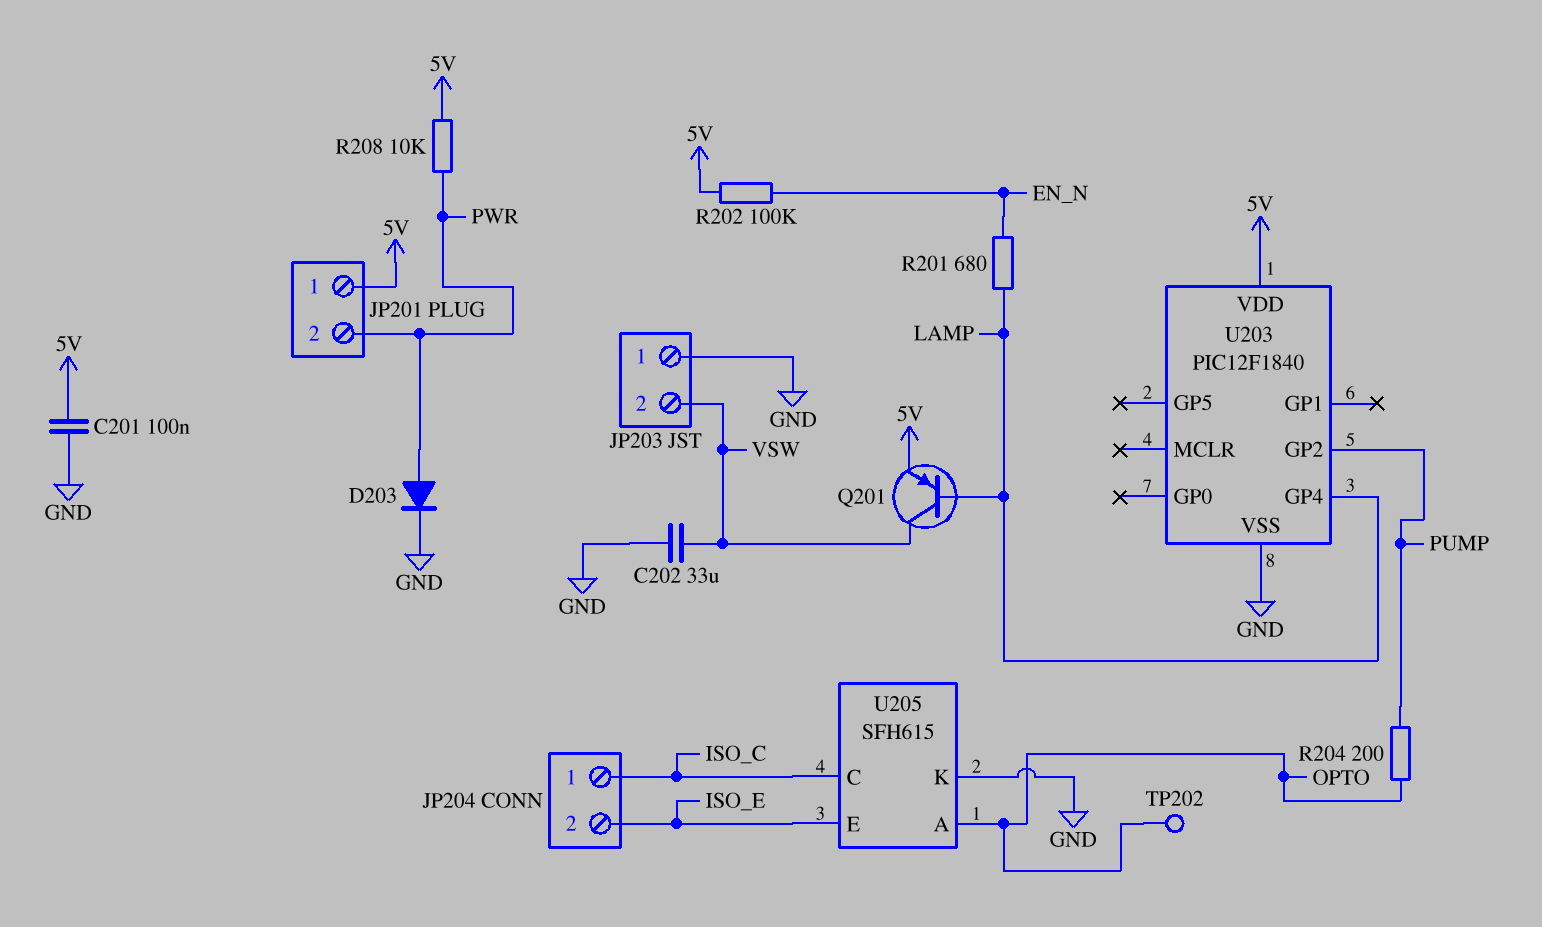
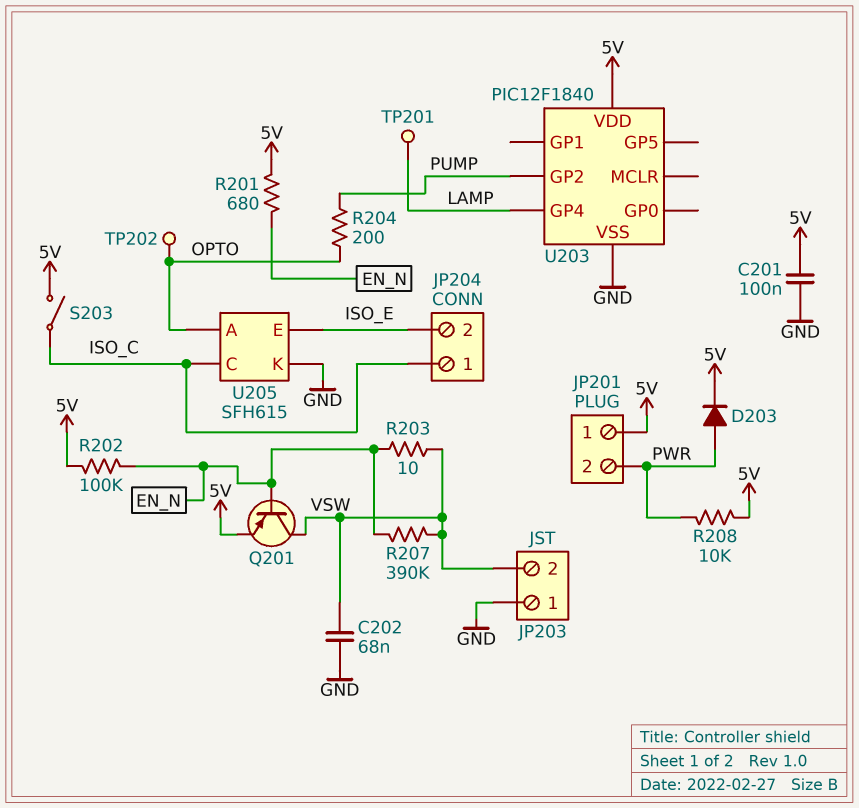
C202: 33uF (GND, VSW) -> 68nF (GND, VSW)
D203: diode (A PWR, K GND) -> diode (A PWR, K 5V)
Q201: PNP (B LAMP, C VSW, E 5V) -> PNP (B EN_N, C VSW, E 5V)
R201: 680 (EN_N, LAMP) -> 680 (5V, EN_N)
R203: none -> 10 (EN_N, VSW)
R207: none -> 390k (EN_N, VSW)
S203: none -> switch (5V, ISO_C)
TP201: none -> test point (LAMP)

